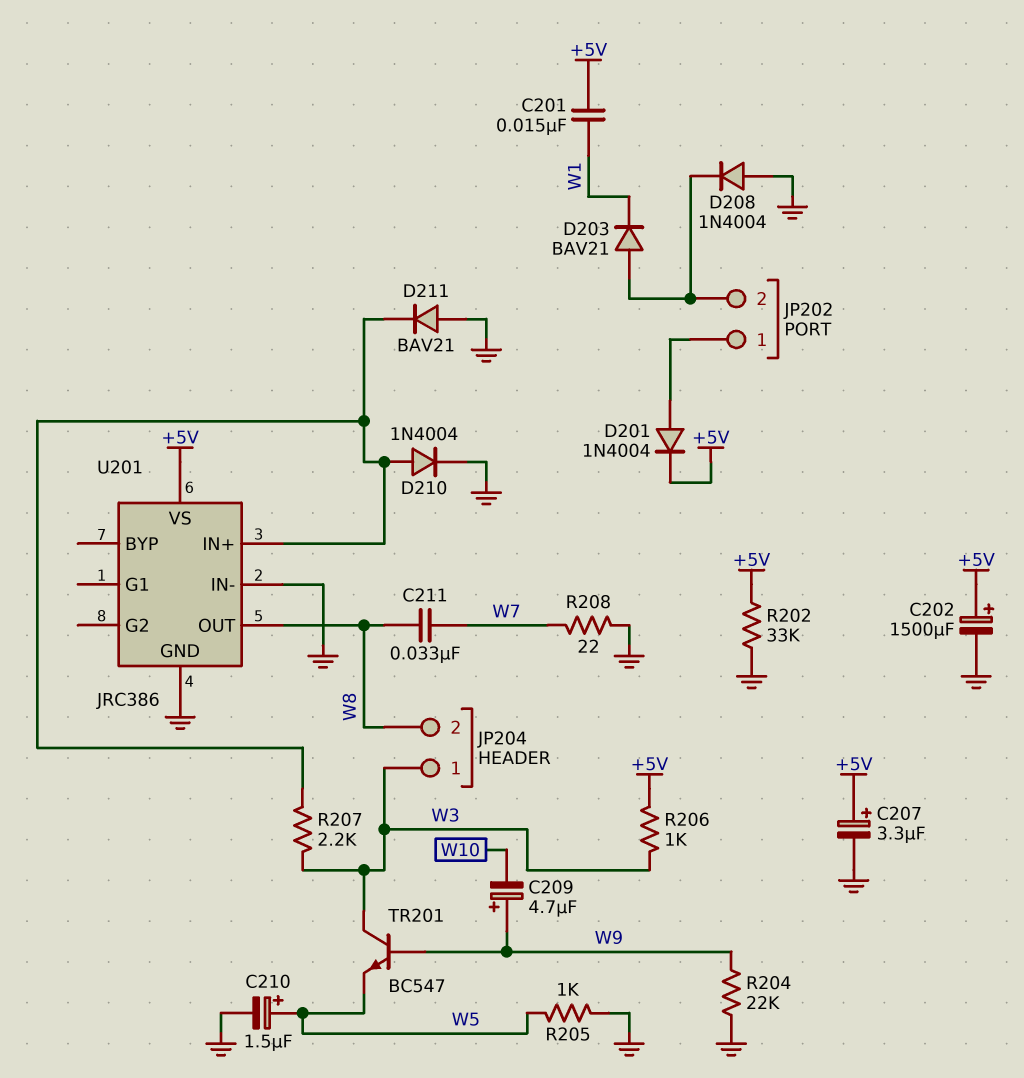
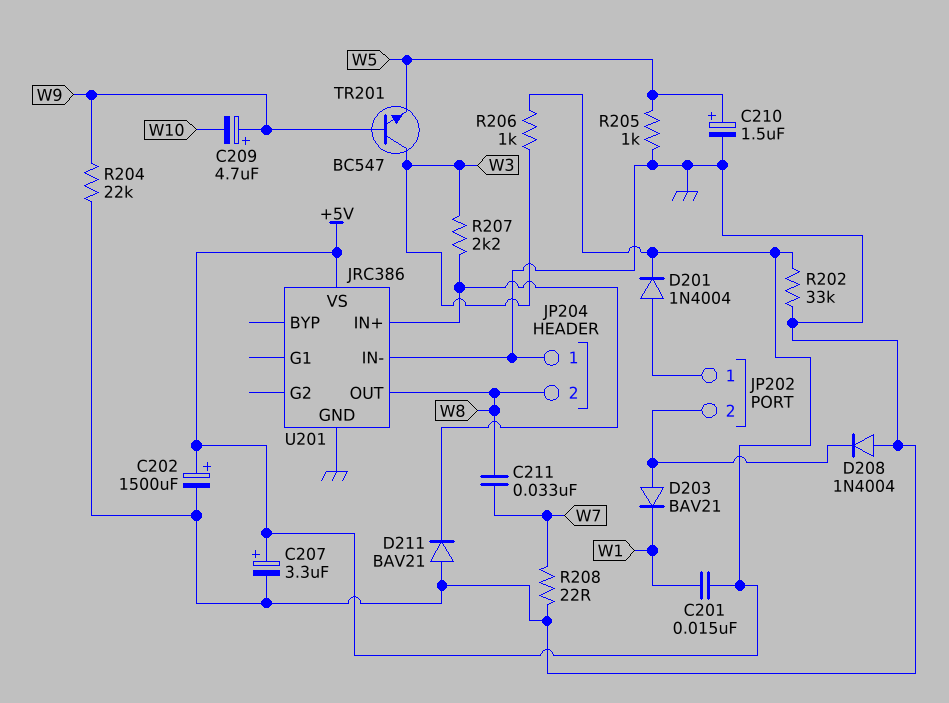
D210: diode 1N4004 (A U201/IN+, K GND) -> none
JP204 pin 1: W3 -> GND

